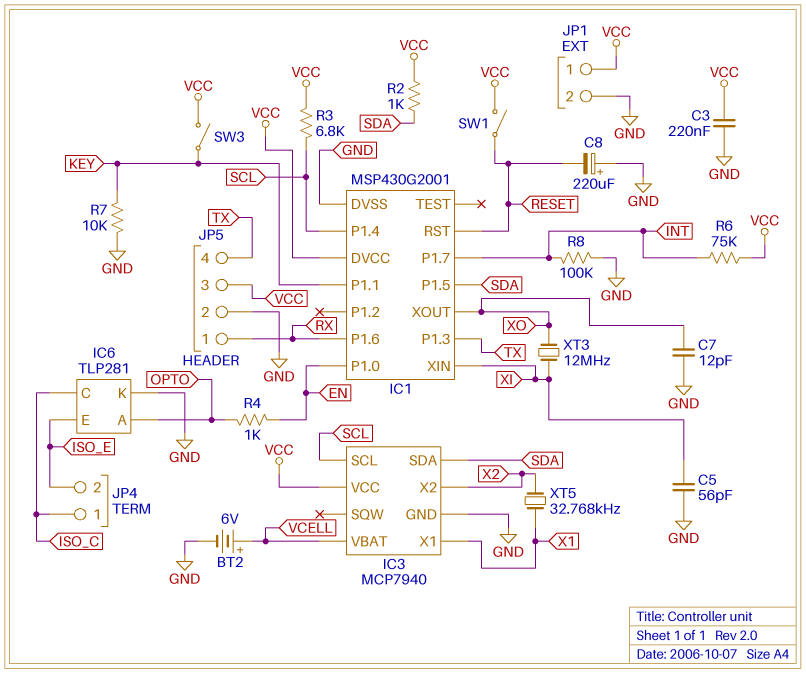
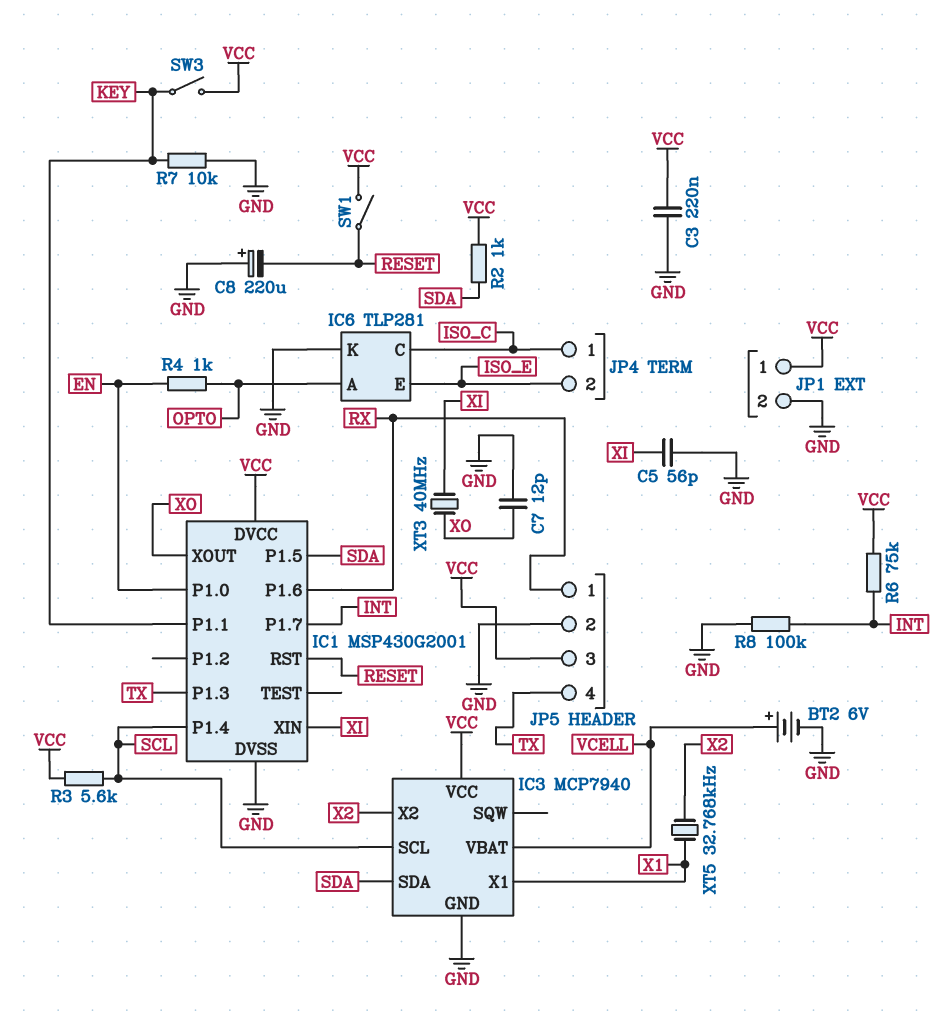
R3: 6.8k (SCL, VCC) -> 5.6k (SCL, VCC)
XT3: 12MHz (XI, XO) -> 40MHz (XI, XO)

